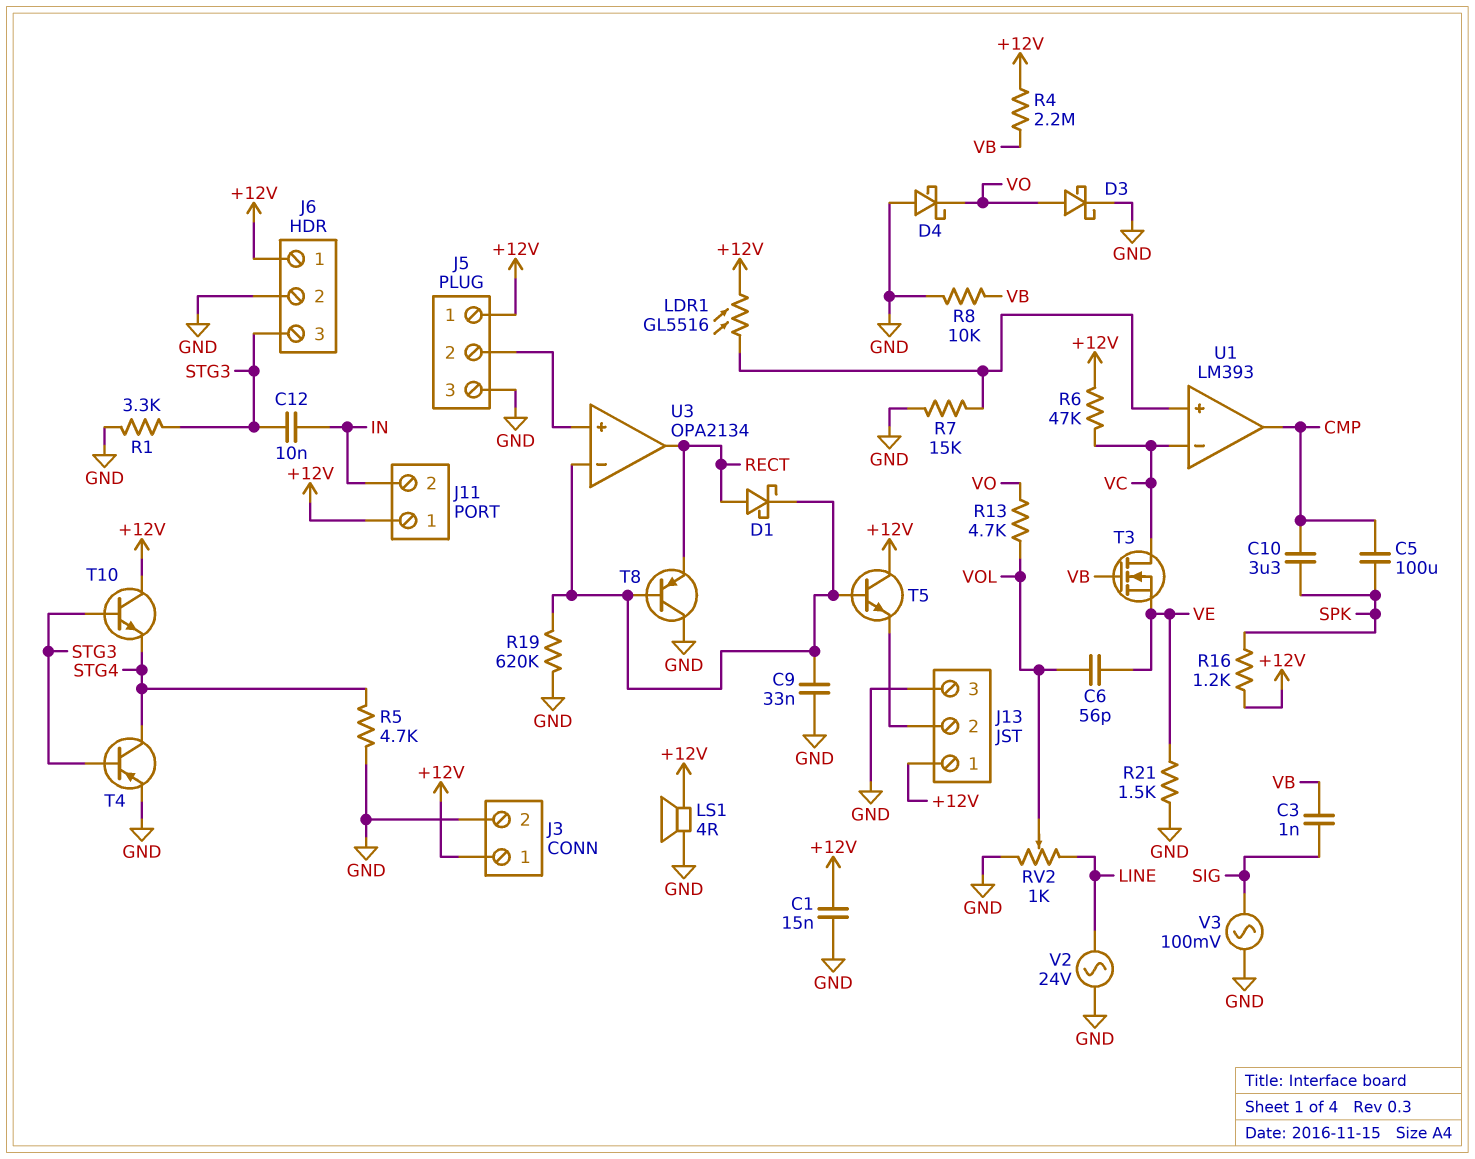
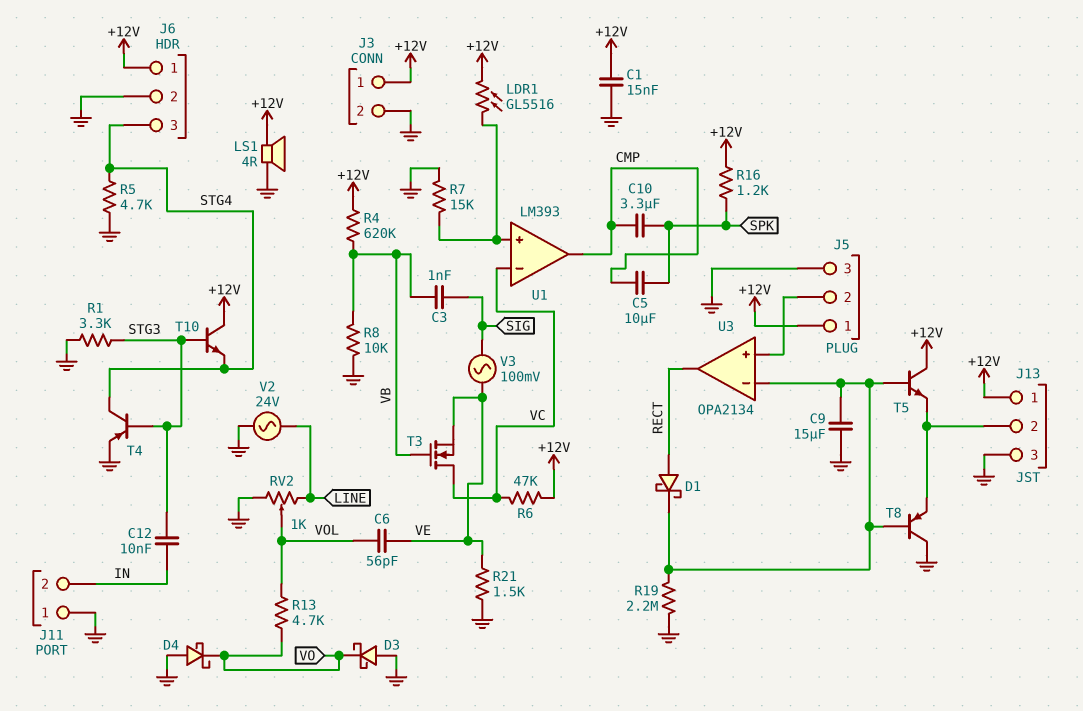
C5: 100uF (CMP, SPK) -> 10uF (CMP, SPK)
C9: 33nF (GND, U3/in-) -> 15uF (GND, U3/in-)
D3: schottky (A VO, K GND) -> schottky (A GND, K VO)
J6 pin 3: STG3 -> STG4
J11 pin 1: +12V -> GND
R4: 2.2M (+12V, VB) -> 620k (+12V, VB)
R19: 620k (GND, U3/in-) -> 2.2M (GND, U3/in-)
T8: PNP (B U3/in-, C GND, E RECT) -> PNP (B U3/in-, C GND, E J13/2)
V3: AC 100mV (GND, SIG) -> AC 100mV (SIG, VE)

